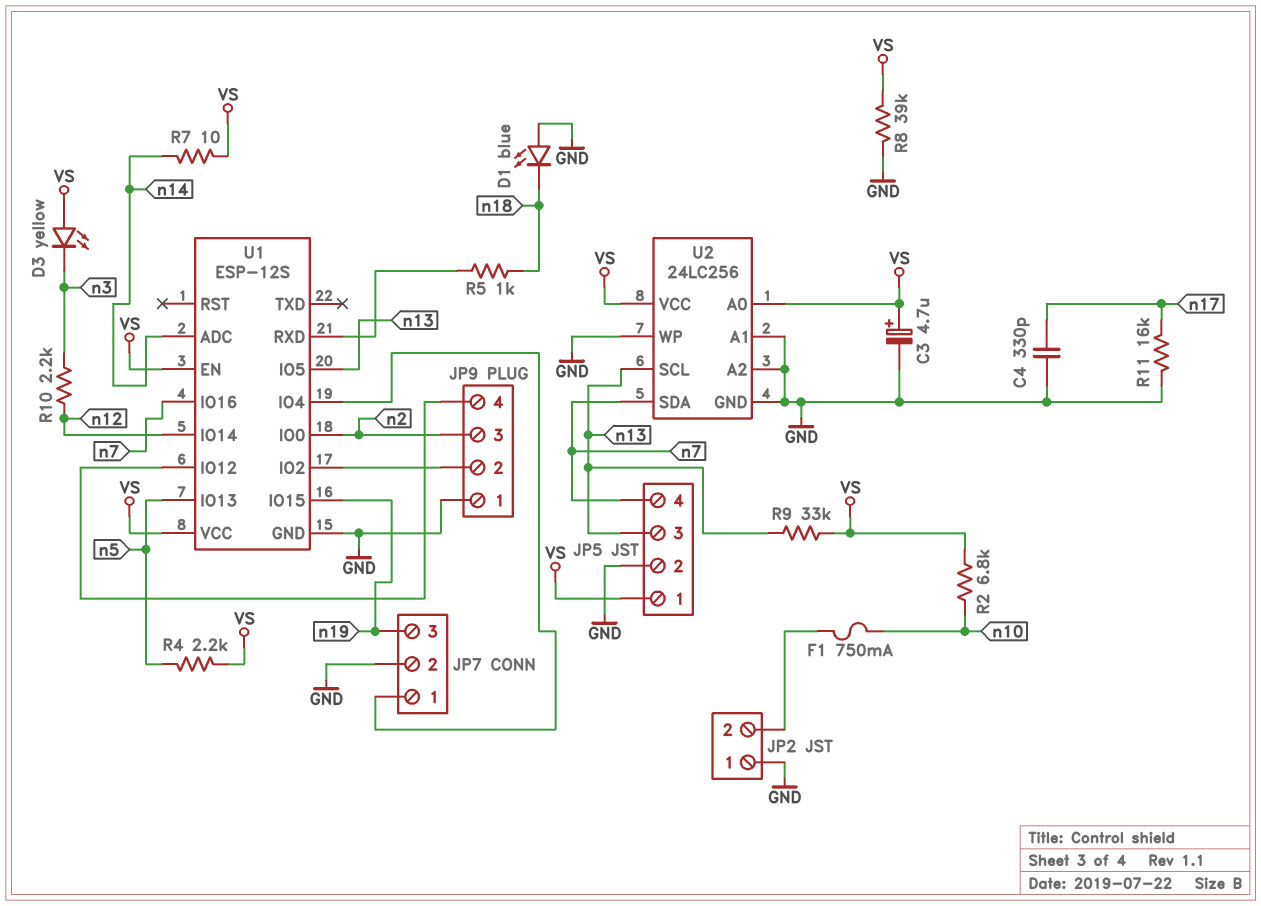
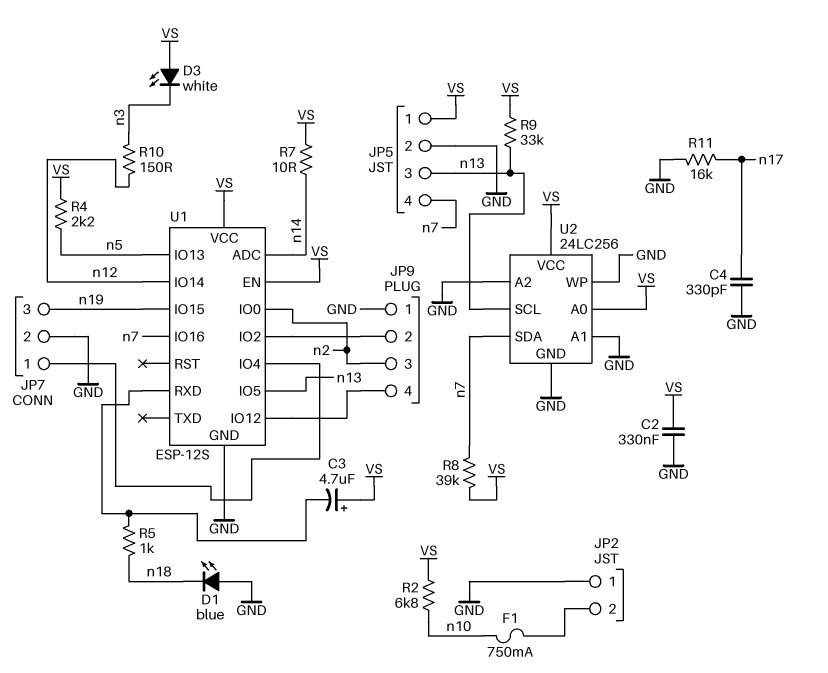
C2: none -> 330nF (GND, VS)
C3: 4.7uF (plus VS, minus GND) -> 4.7uF (plus VS, minus U1/RXD)
D3: LED yellow (A VS, K n3) -> LED white (A VS, K n3)
R8: 39k (GND, VS) -> 39k (VS, n7)
R10: 2.2k (n3, n12) -> 150 (n3, n12)

